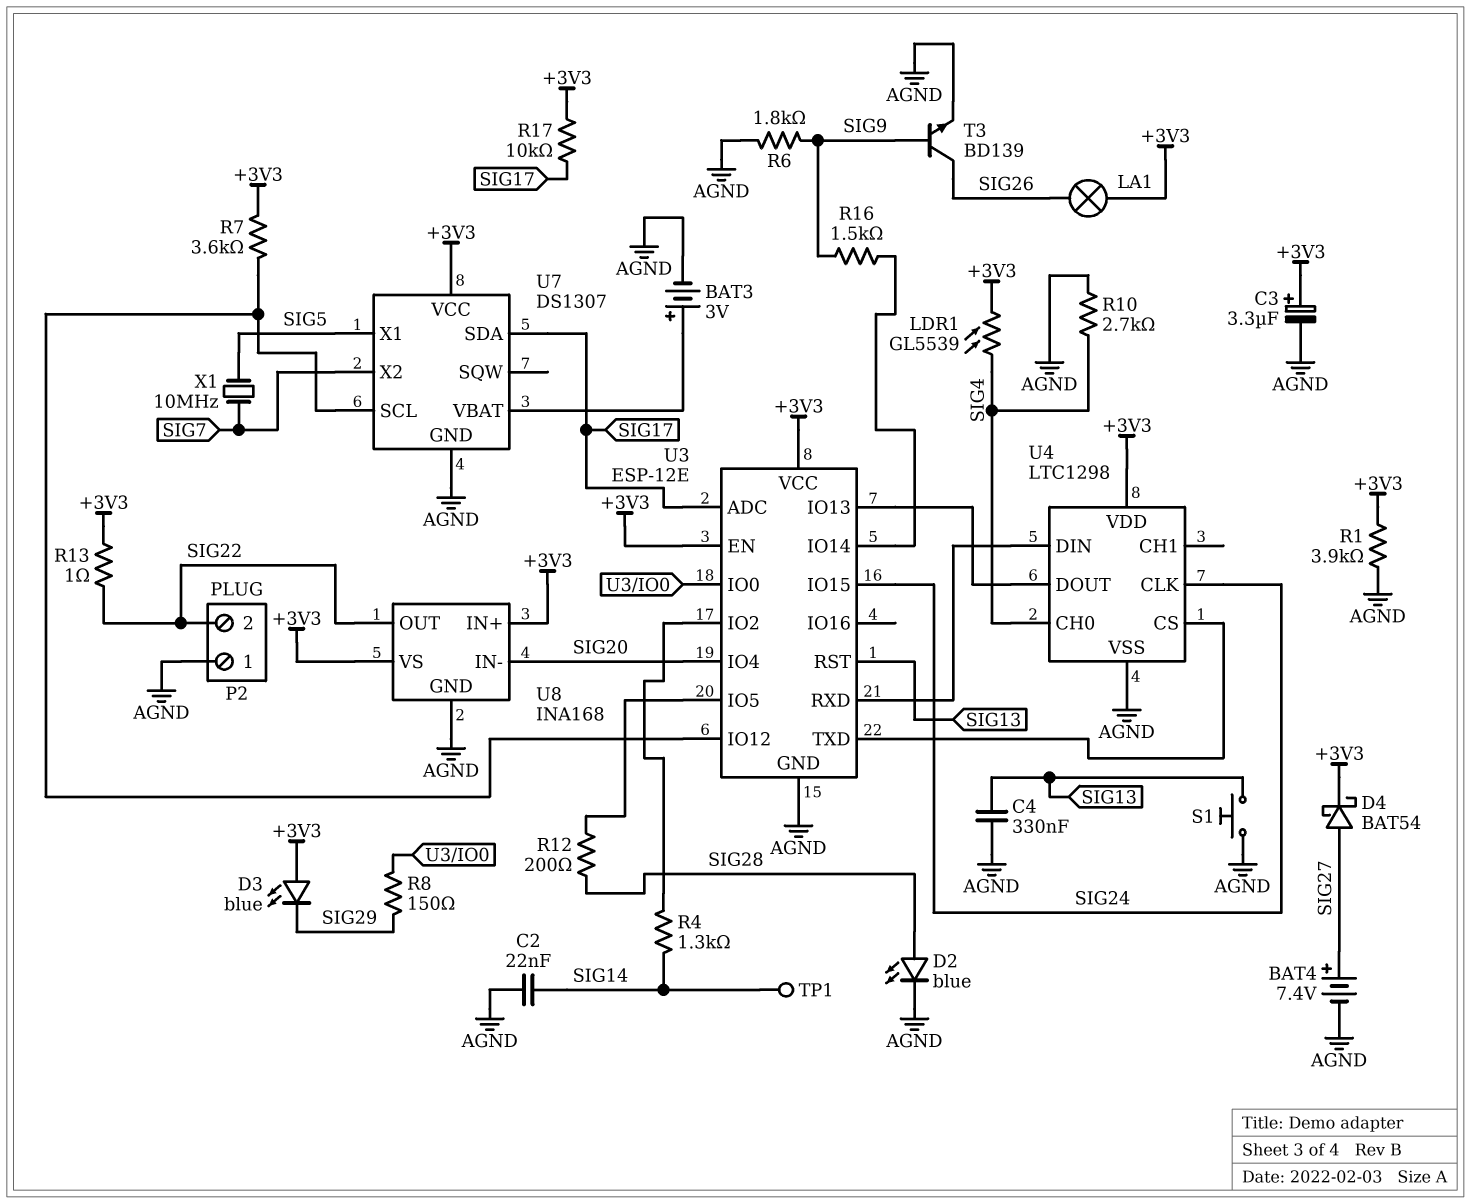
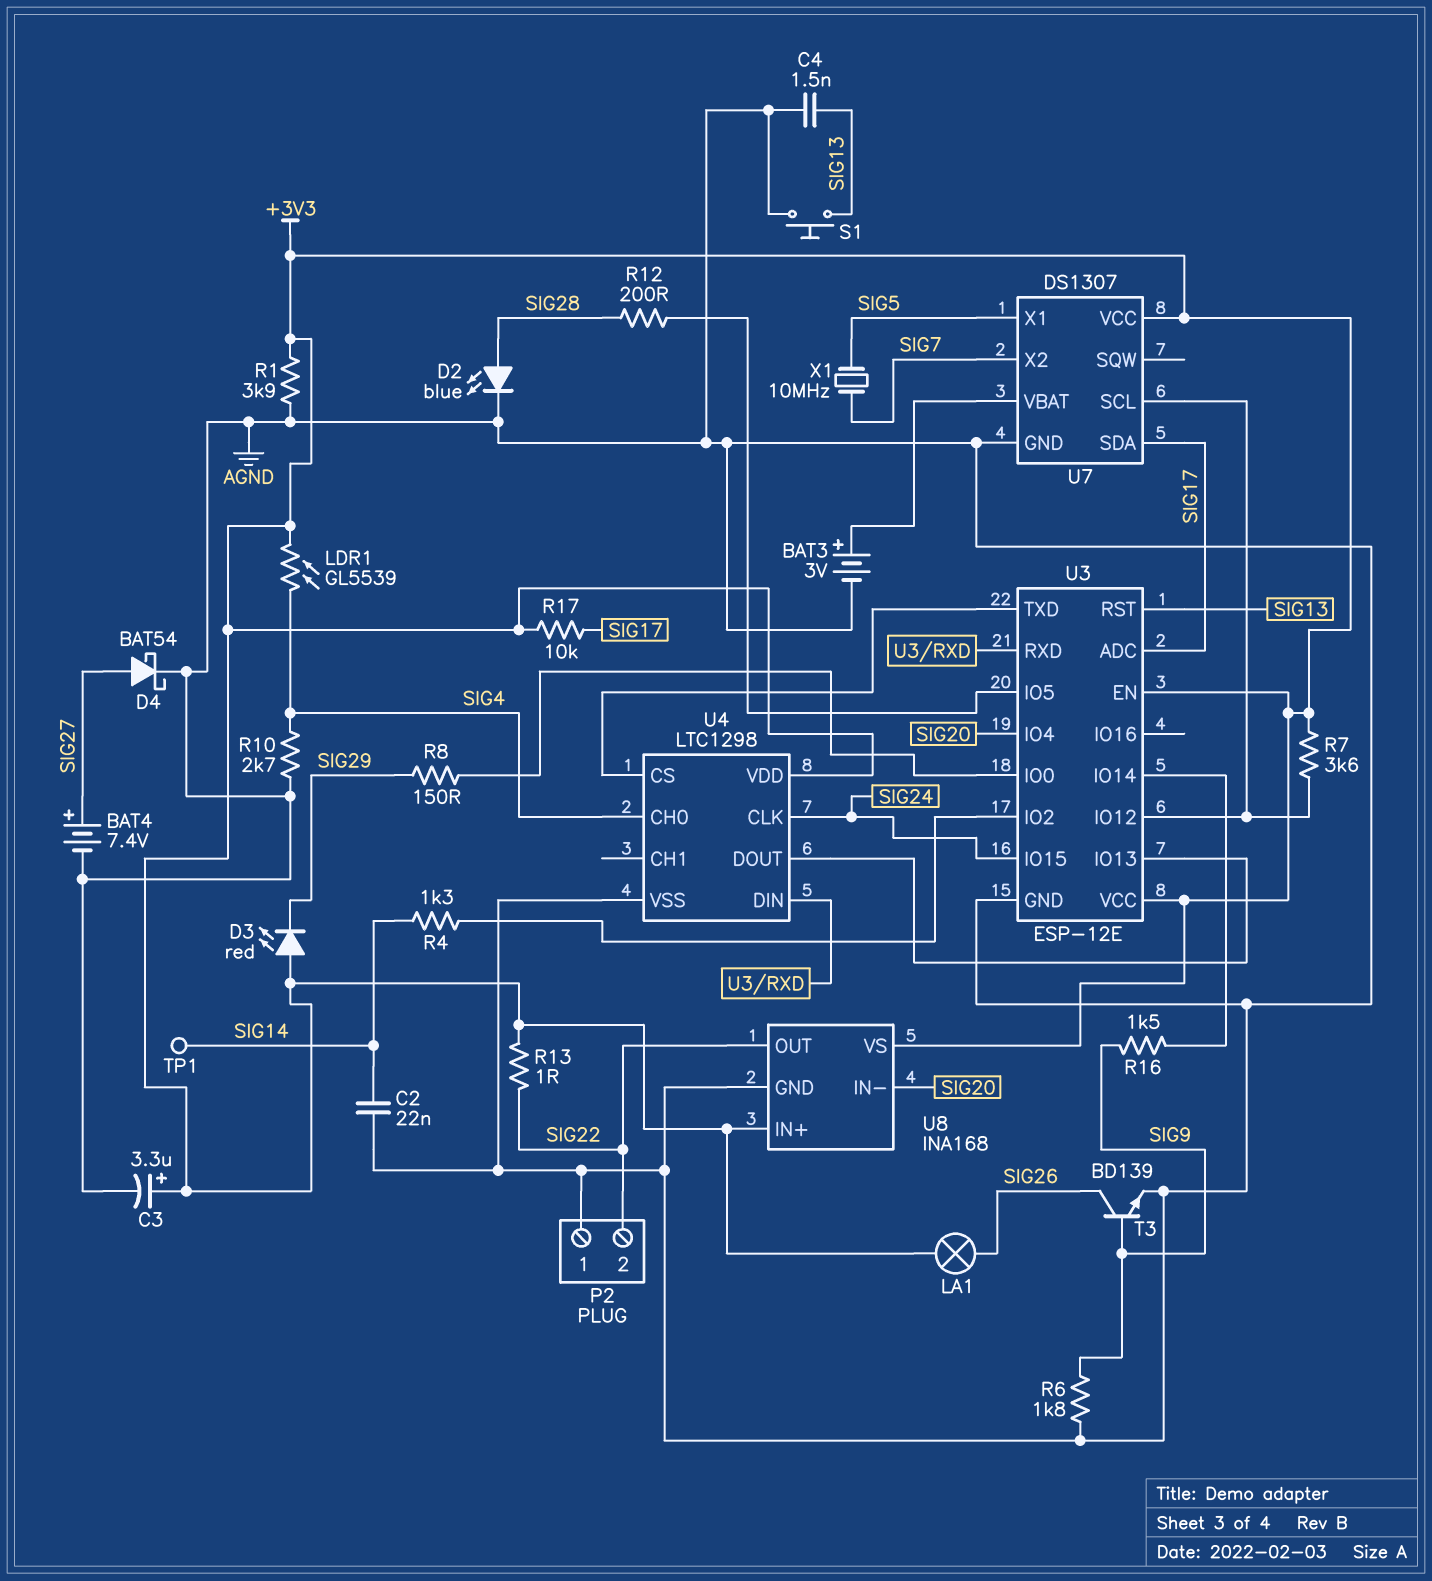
C4: 330nF (AGND, SIG13) -> 1.5nF (AGND, SIG13)
D3: LED blue (A +3V3, K SIG29) -> LED red (A +3V3, K SIG29)
D4: schottky BAT54 (A SIG27, K +3V3) -> schottky BAT54 (A SIG27, K AGND)

